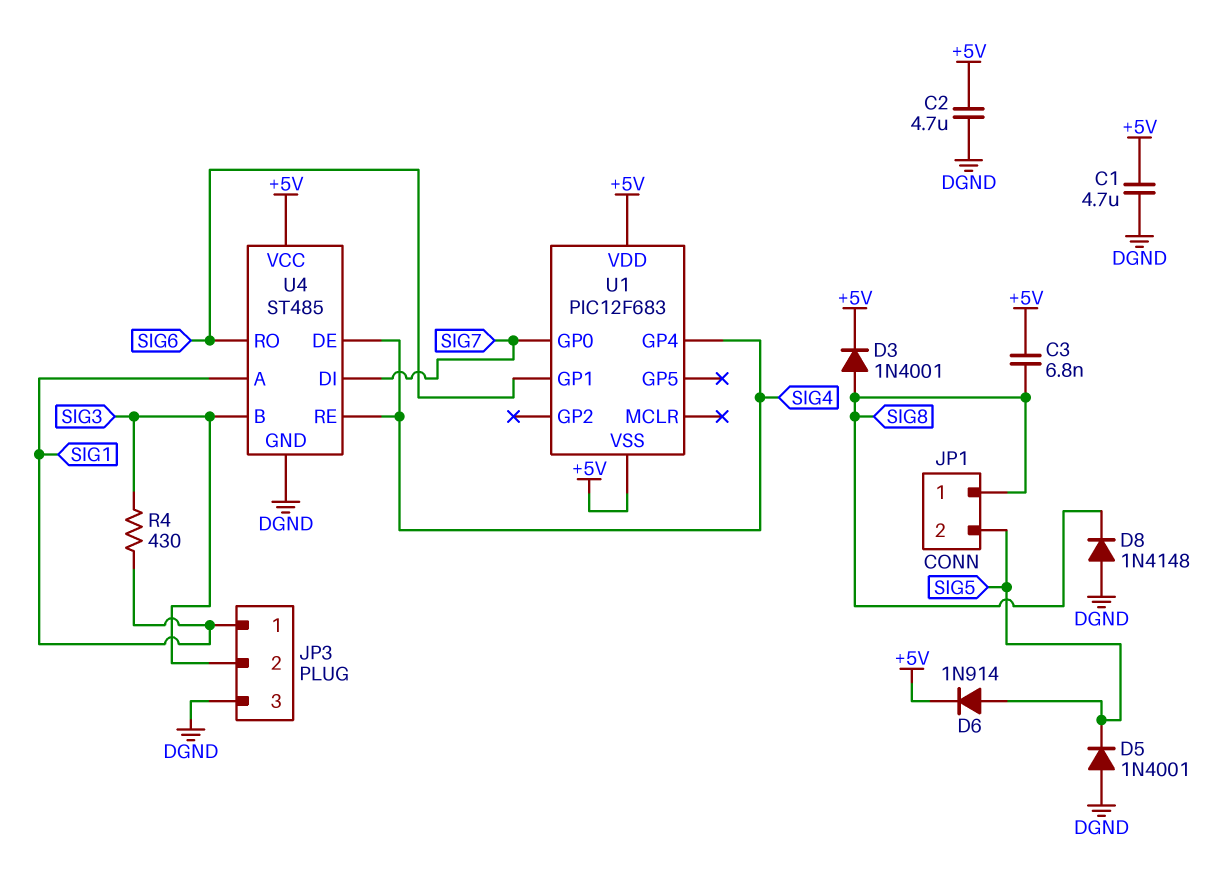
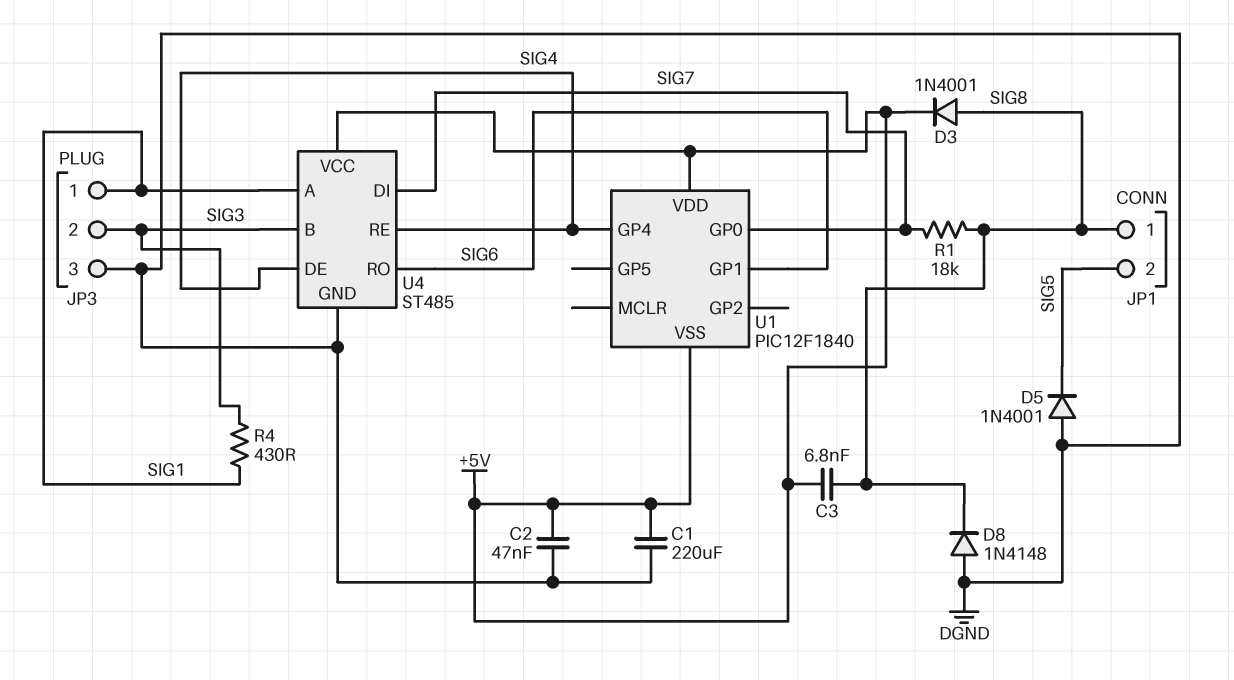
C1: 4.7uF (+5V, DGND) -> 220uF (+5V, DGND)
C2: 4.7uF (+5V, DGND) -> 47nF (+5V, DGND)
D6: diode 1N914 (A SIG5, K +5V) -> none
R1: none -> 18k (SIG7, SIG8)
U1: PIC12F683 -> PIC12F1840

